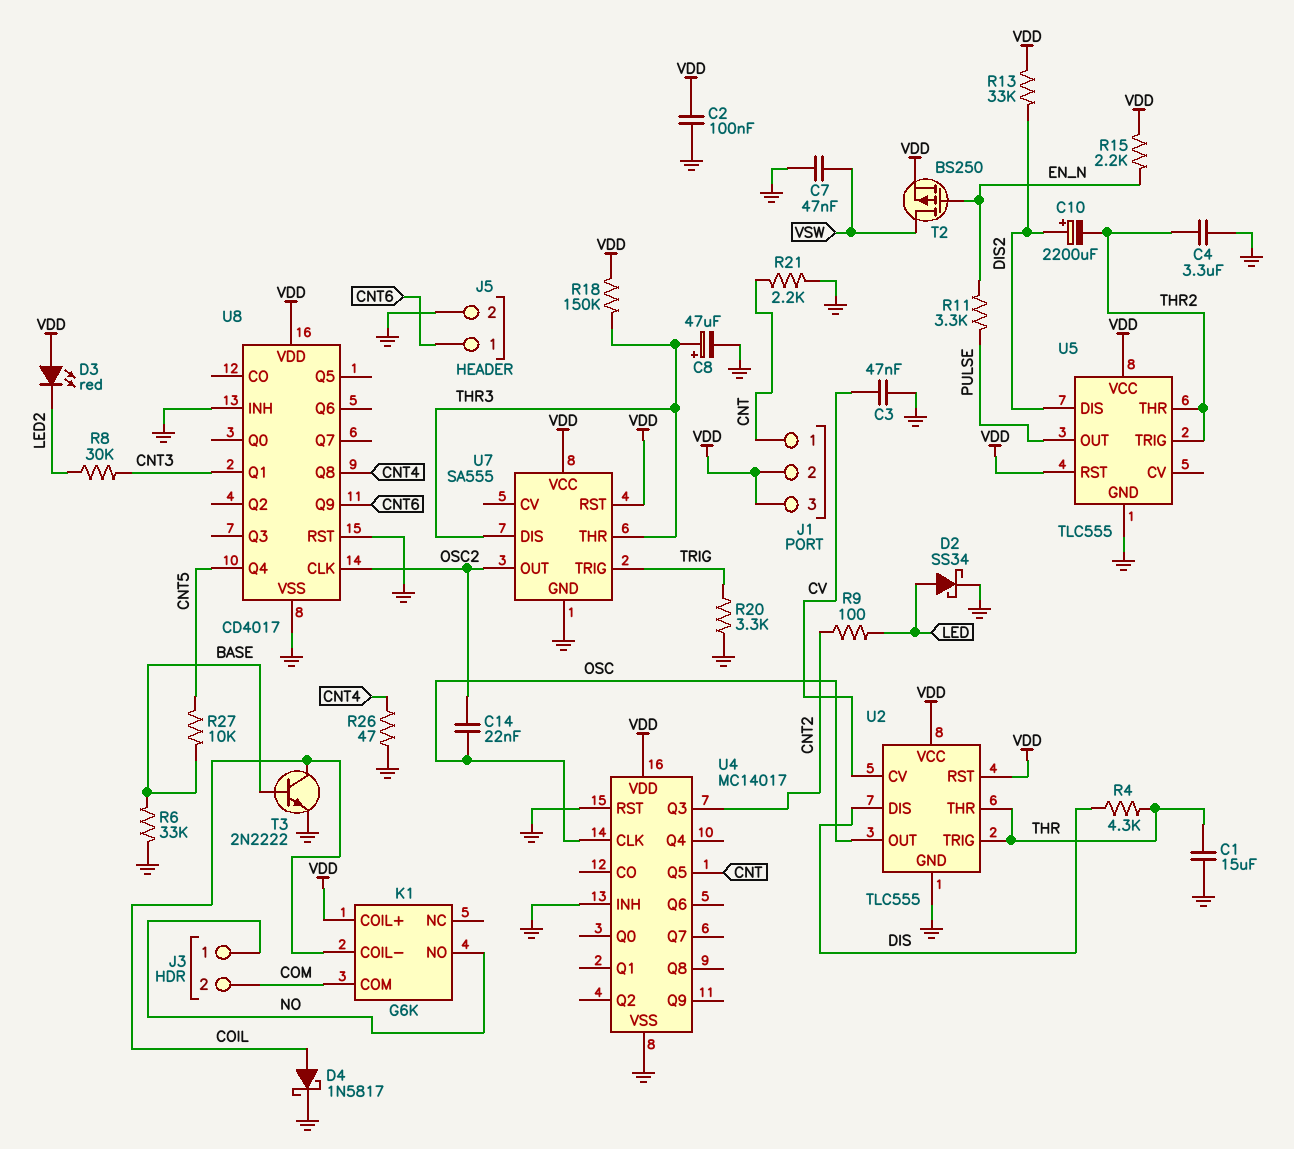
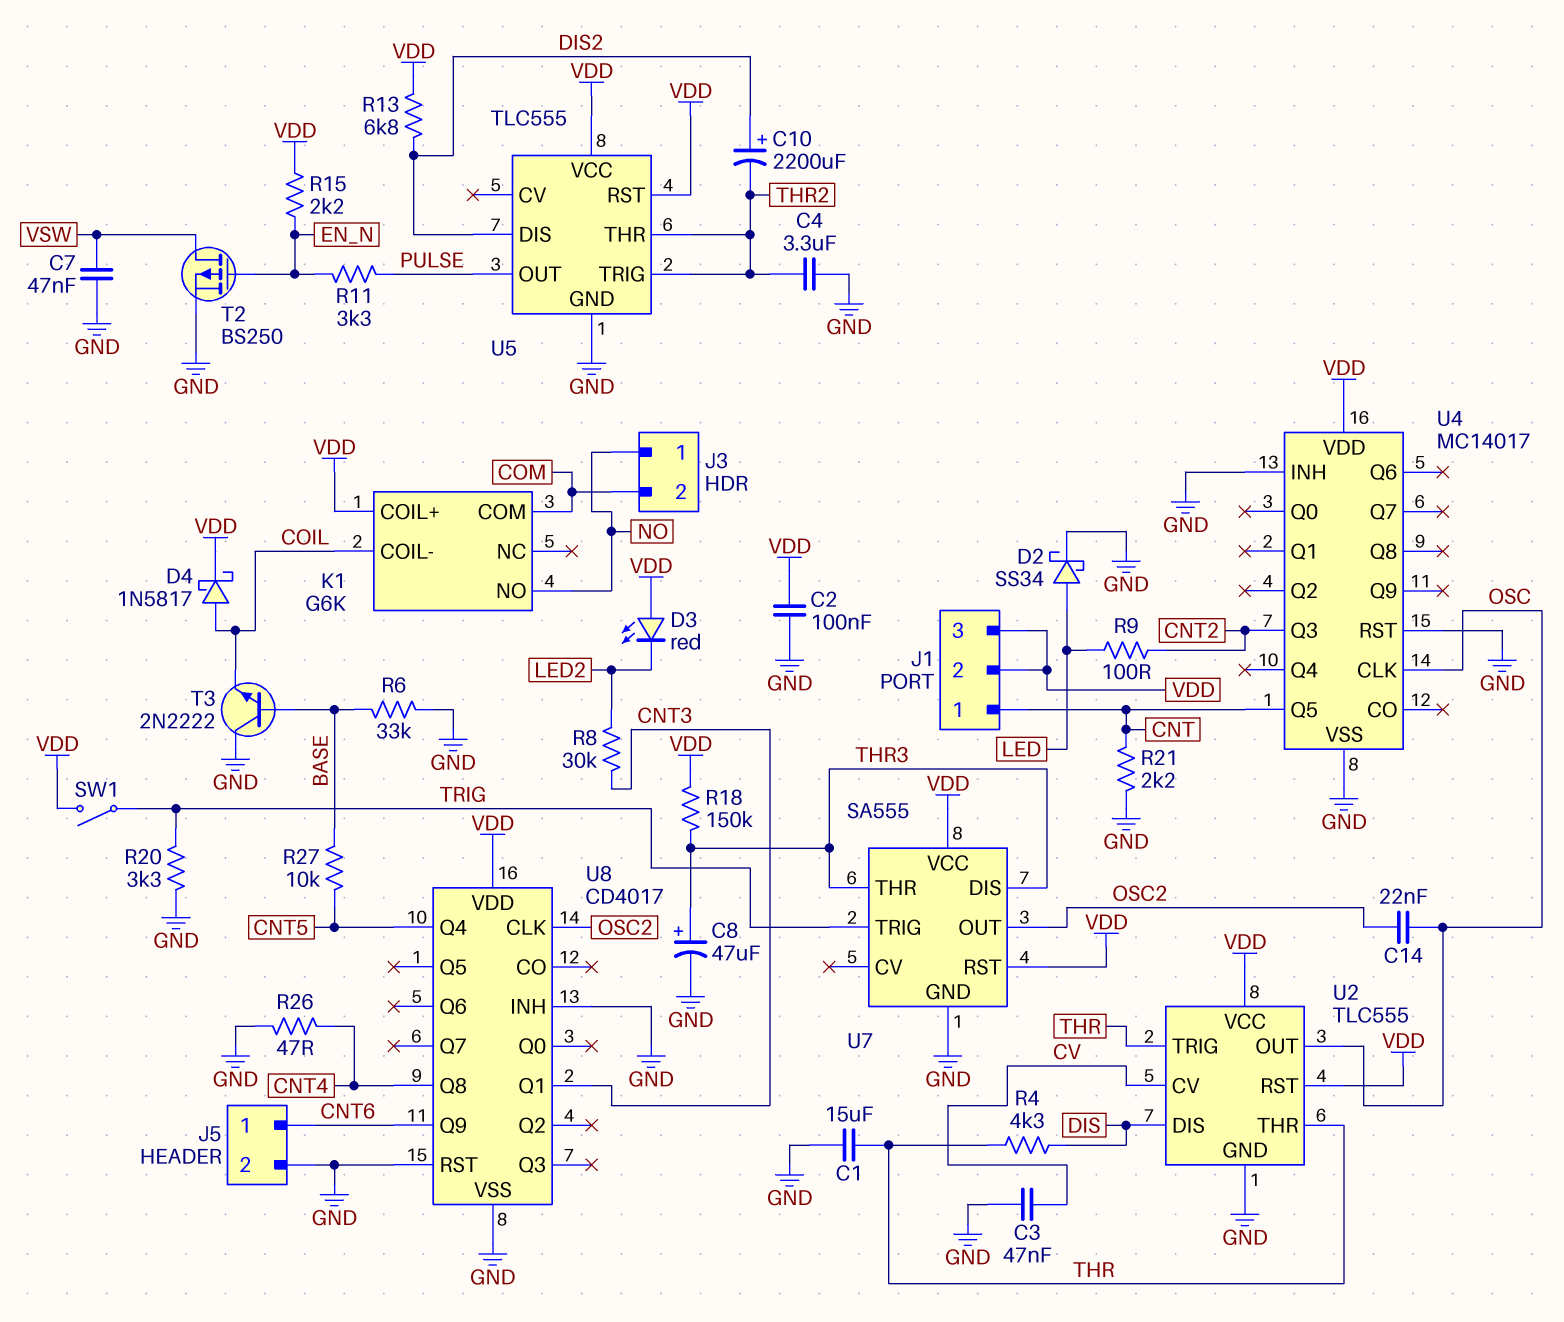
D4: schottky 1N5817 (A COIL, K GND) -> schottky 1N5817 (A COIL, K VDD)
R13: 33k (DIS2, VDD) -> 6.8k (DIS2, VDD)
SW1: none -> switch (TRIG, VDD)
T2: PMOS BS250 (G EN_N, D VSW, S VDD) -> PMOS BS250 (G EN_N, D VSW, S GND)
T3: NPN 2N2222 (B BASE, C COIL, E GND) -> NPN 2N2222 (B BASE, C GND, E COIL)

